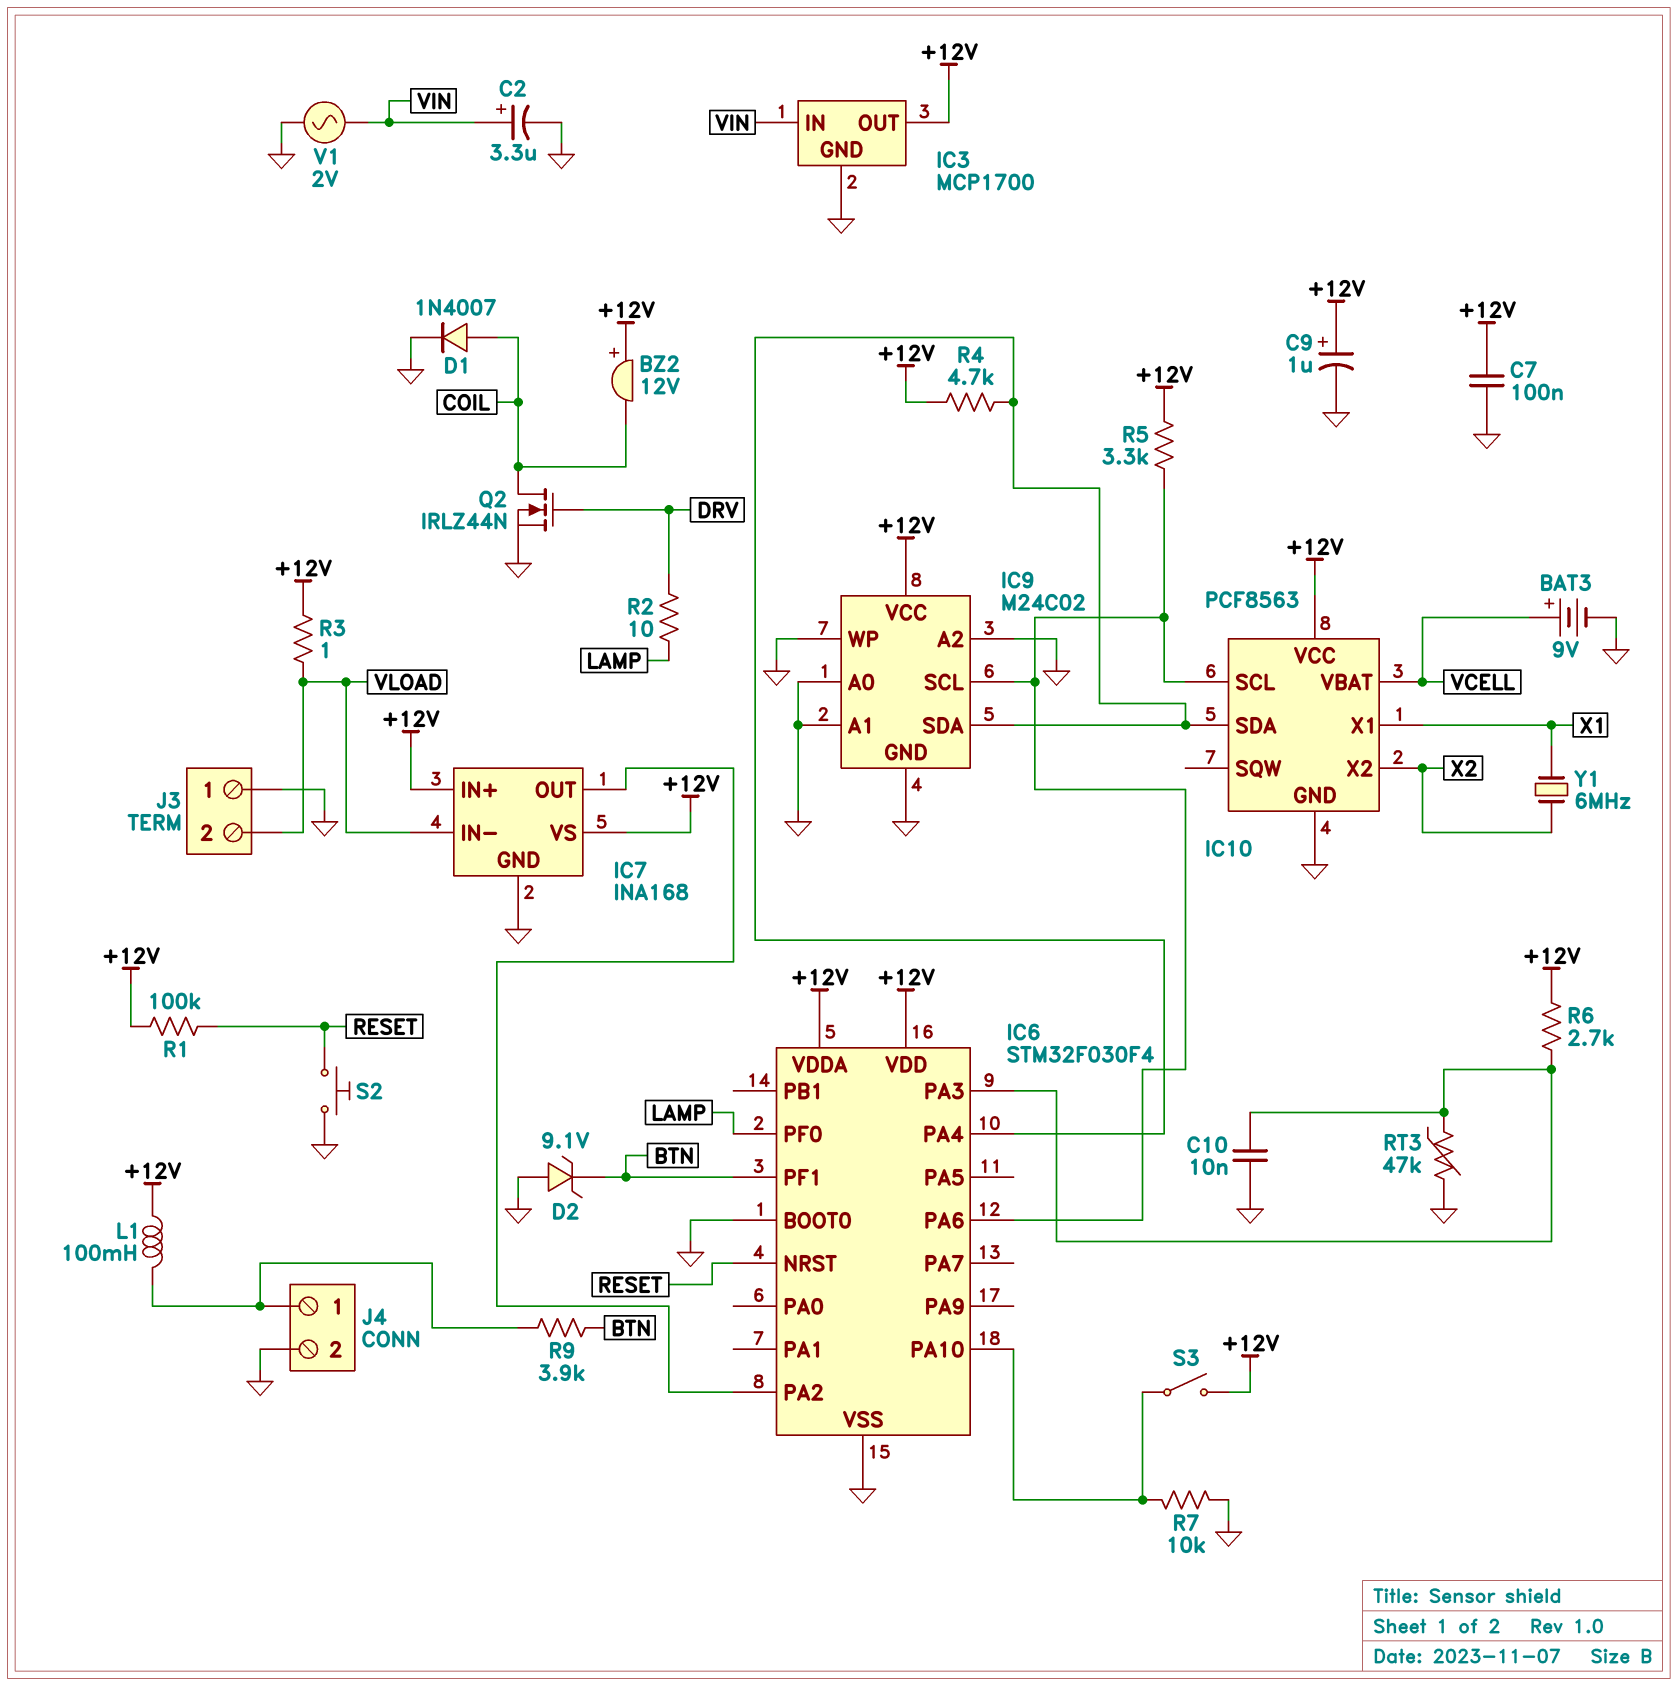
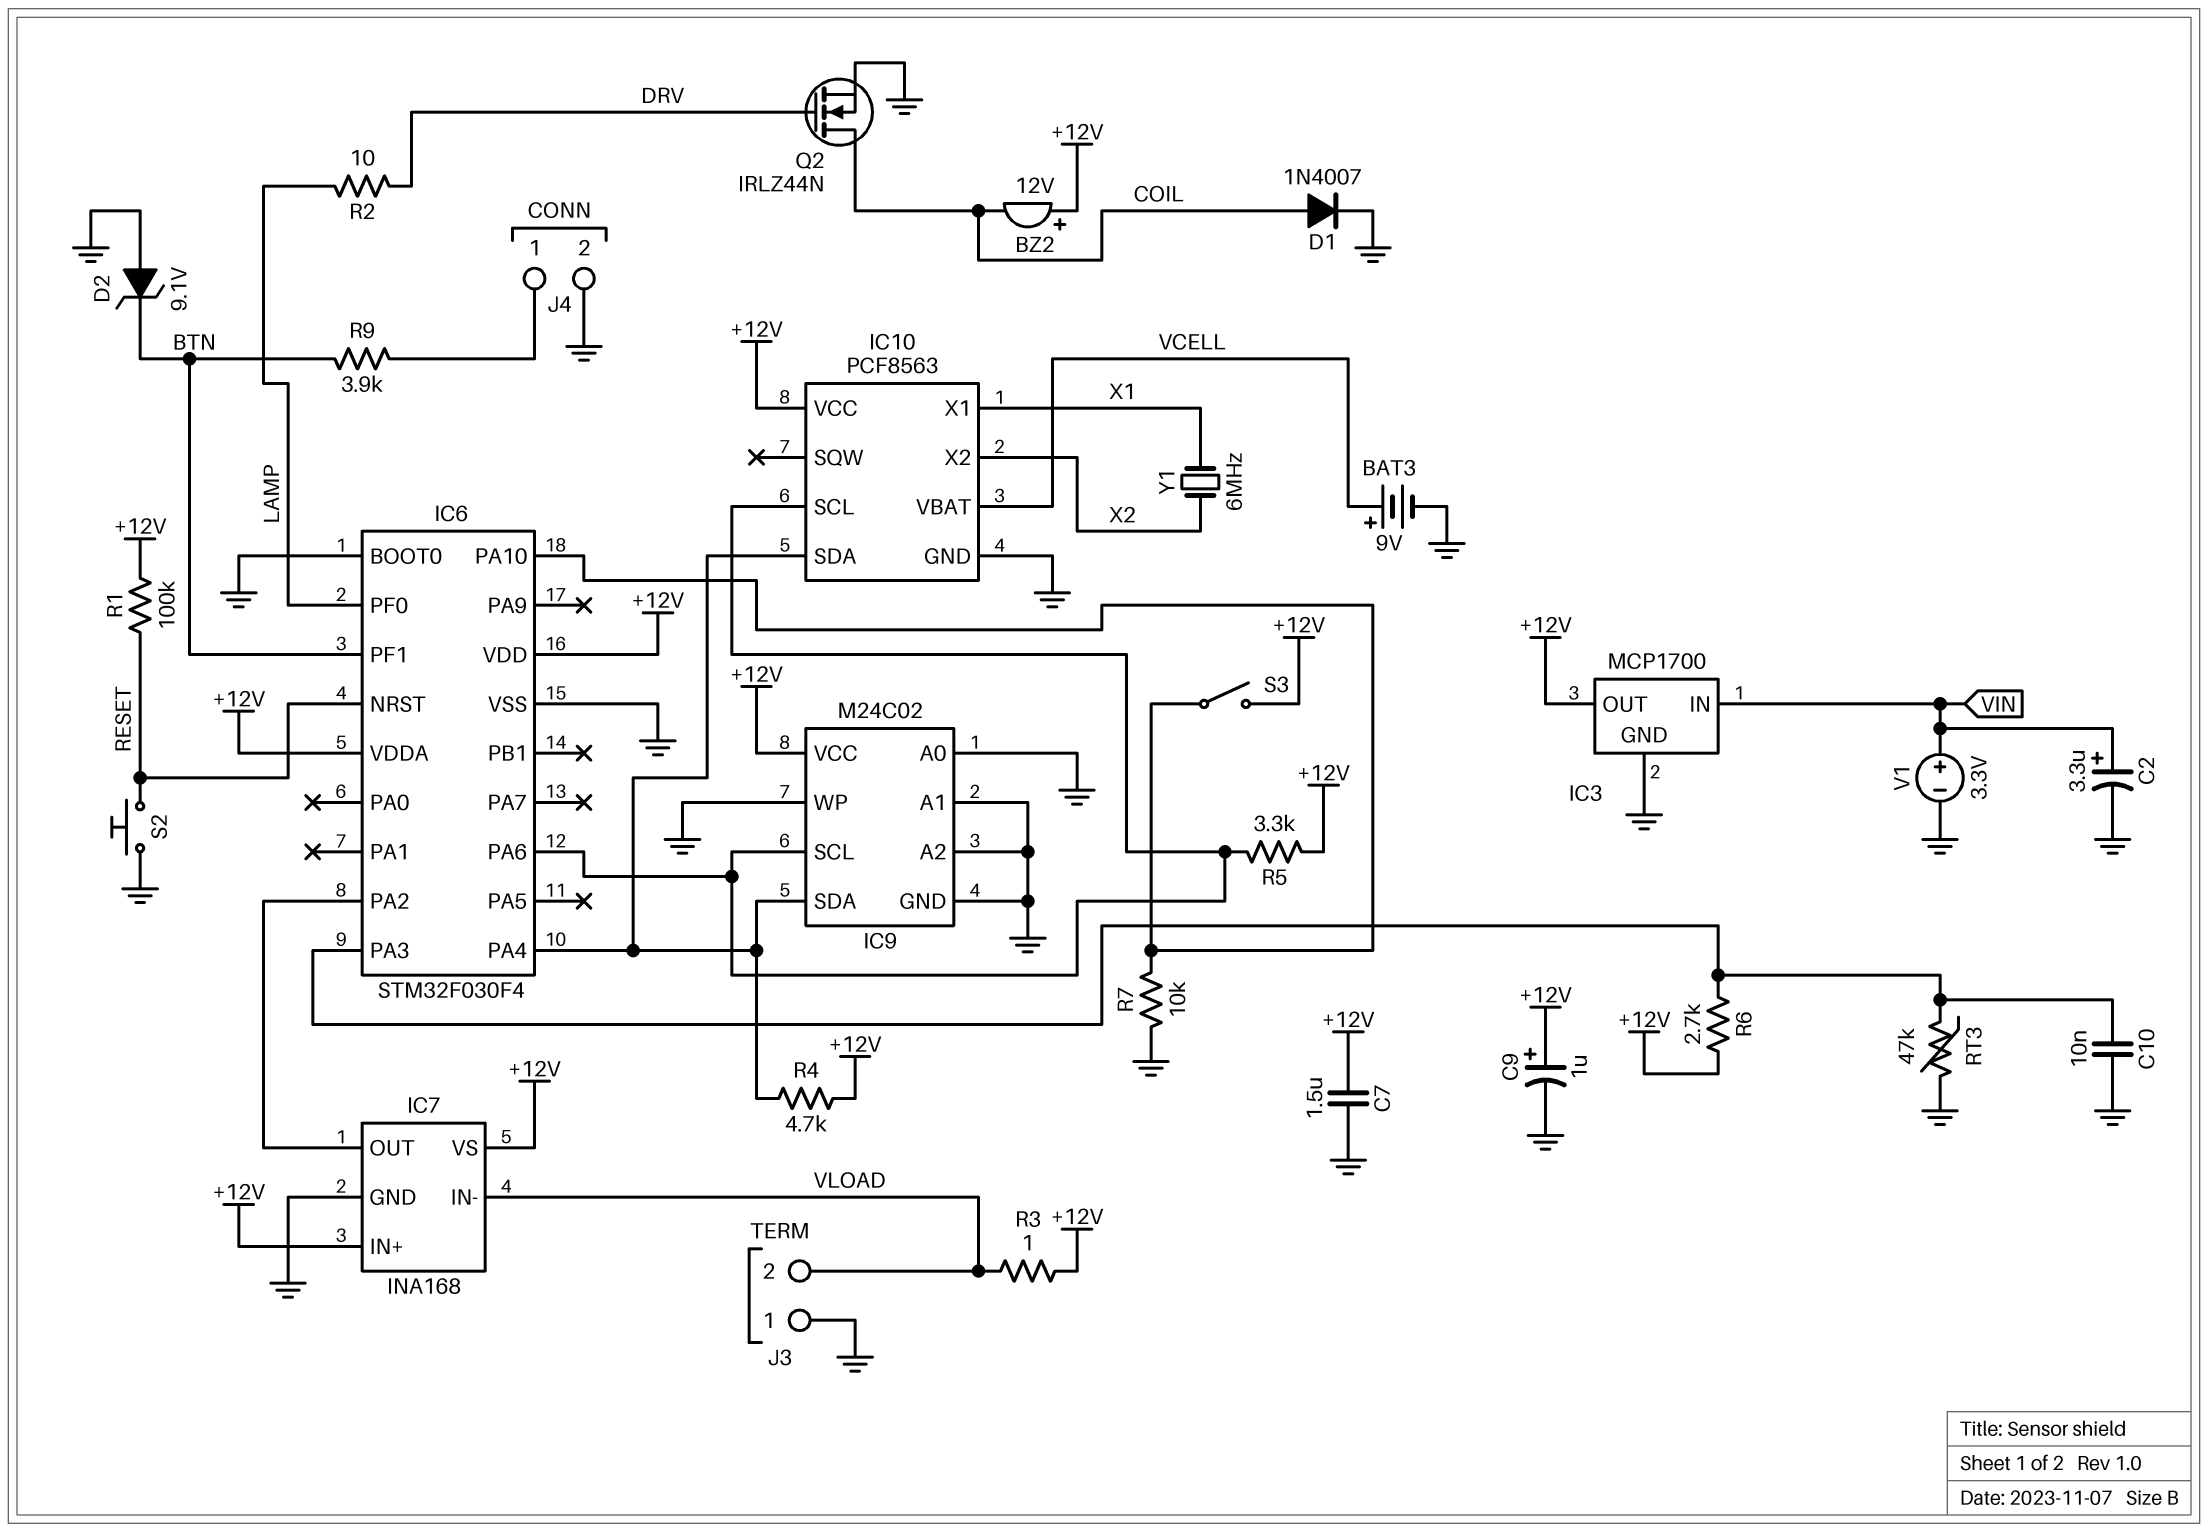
C7: 100nF (+12V, GND) -> 1.5uF (+12V, GND)
L1: 100mH (+12V, J4/1) -> none
V1: AC 2V (GND, VIN) -> 3.3V (plus VIN, minus GND)

